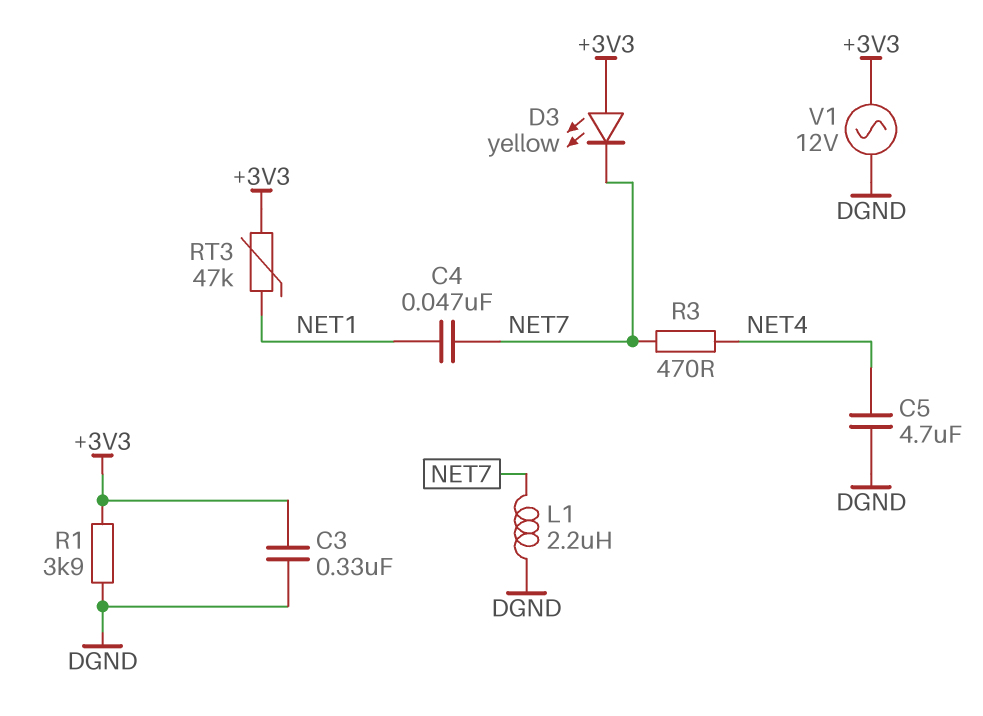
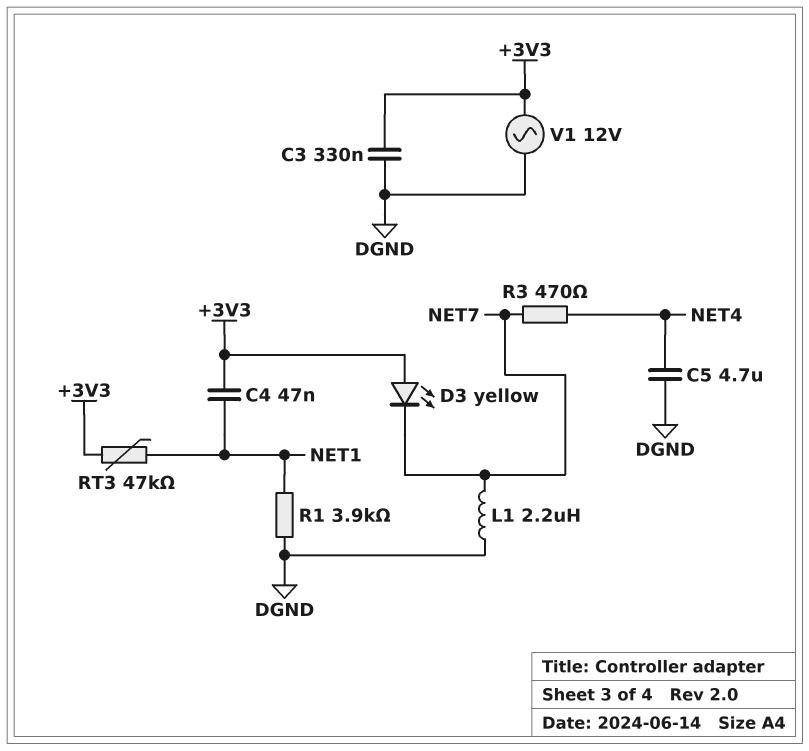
C4: 47nF (NET1, NET7) -> 47nF (+3V3, NET1)
R1: 3.9k (+3V3, DGND) -> 3.9k (DGND, NET1)

